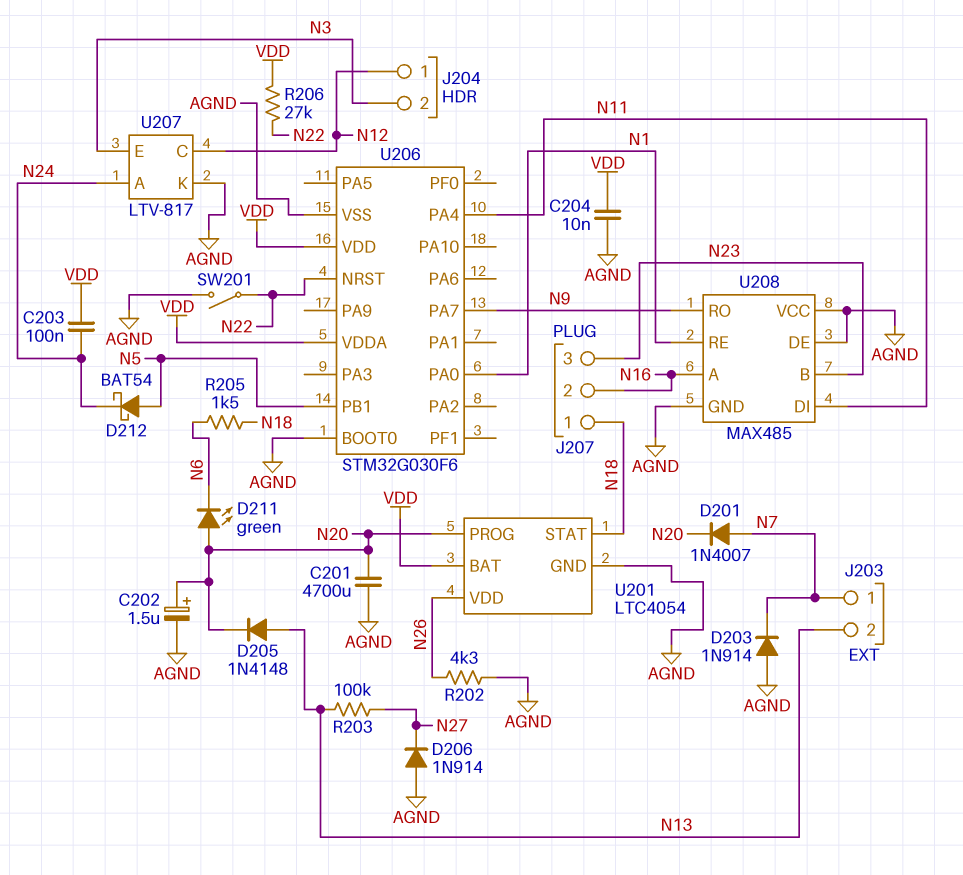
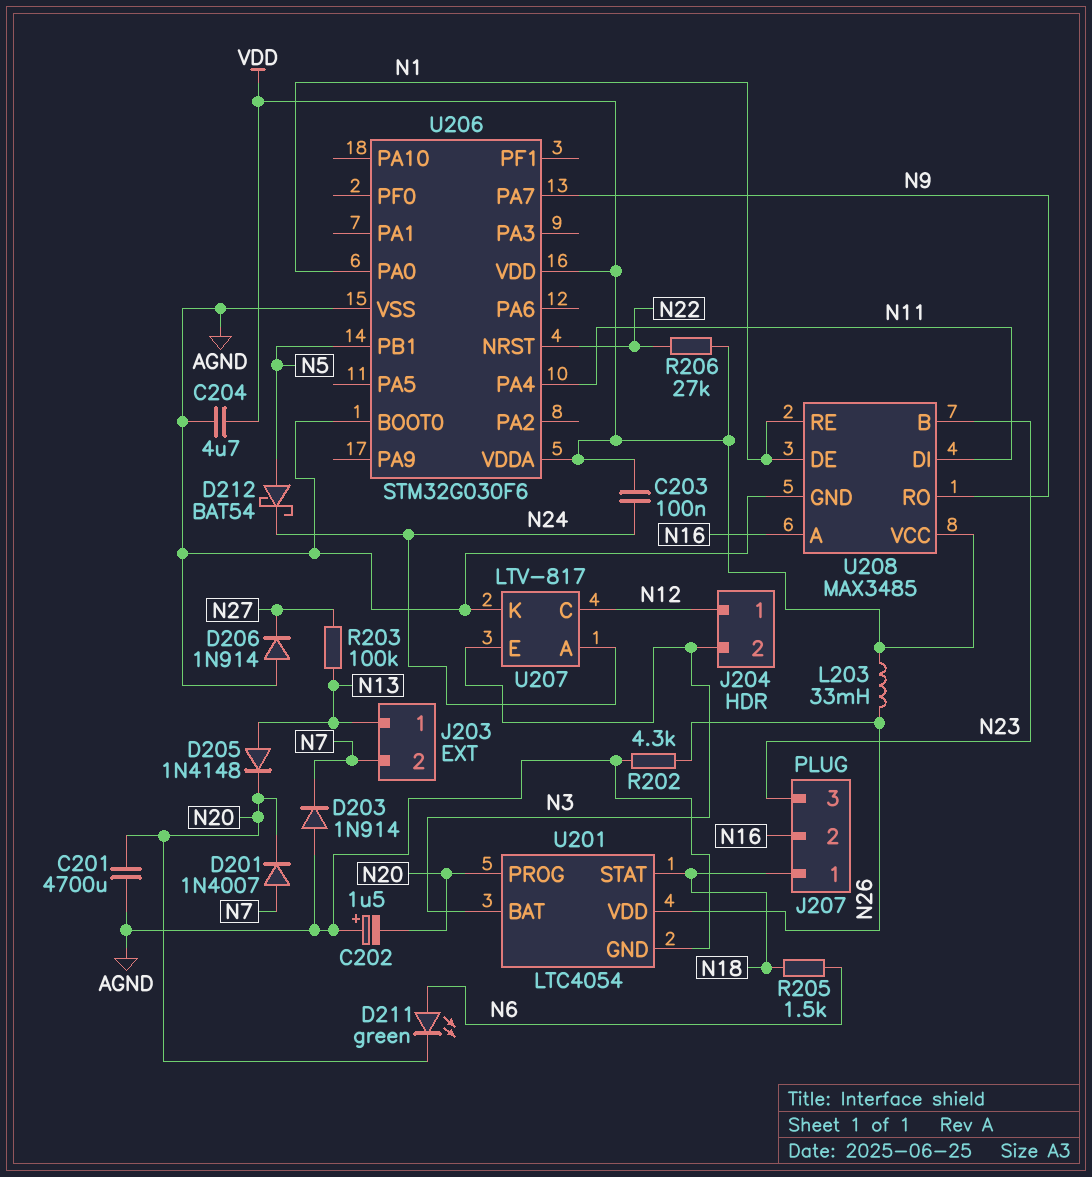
C202: 1.5uF (plus N20, minus AGND) -> 1.5uF (plus AGND, minus N20)
C204: 10nF (AGND, VDD) -> 4.7uF (AGND, VDD)
D211: LED green (A N20, K N6) -> LED green (A N6, K N20)
J203 pin 1: N7 -> N13
J203 pin 2: N13 -> N7
L203: none -> 33mH (N26, VDD)
SW201: switch (AGND, N22) -> none
U201 pin BAT: VDD -> N3
U208: MAX485 -> MAX3485
U208 pin DE: AGND -> N1
U208 pin VCC: AGND -> VDD

